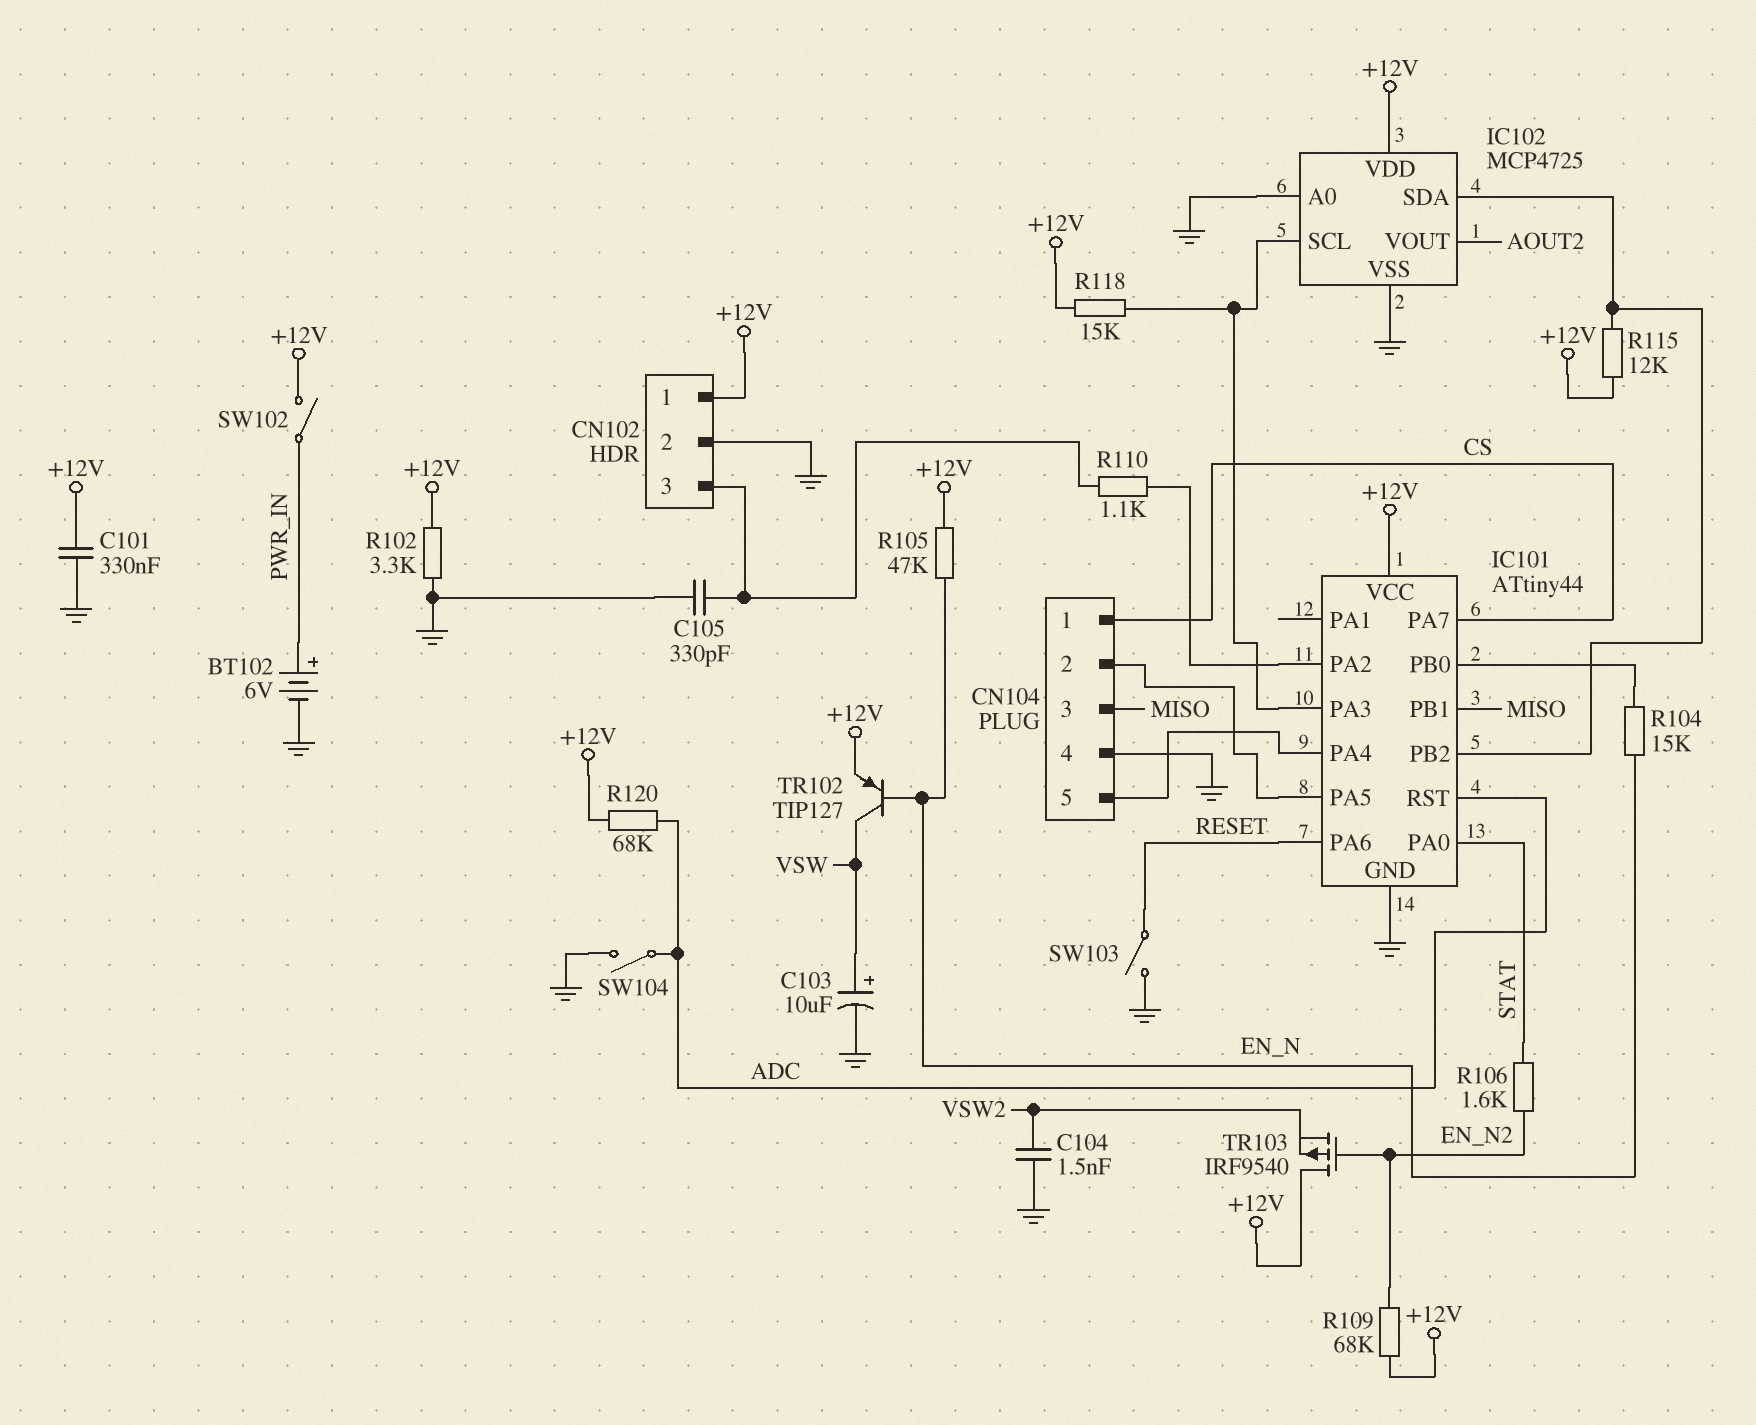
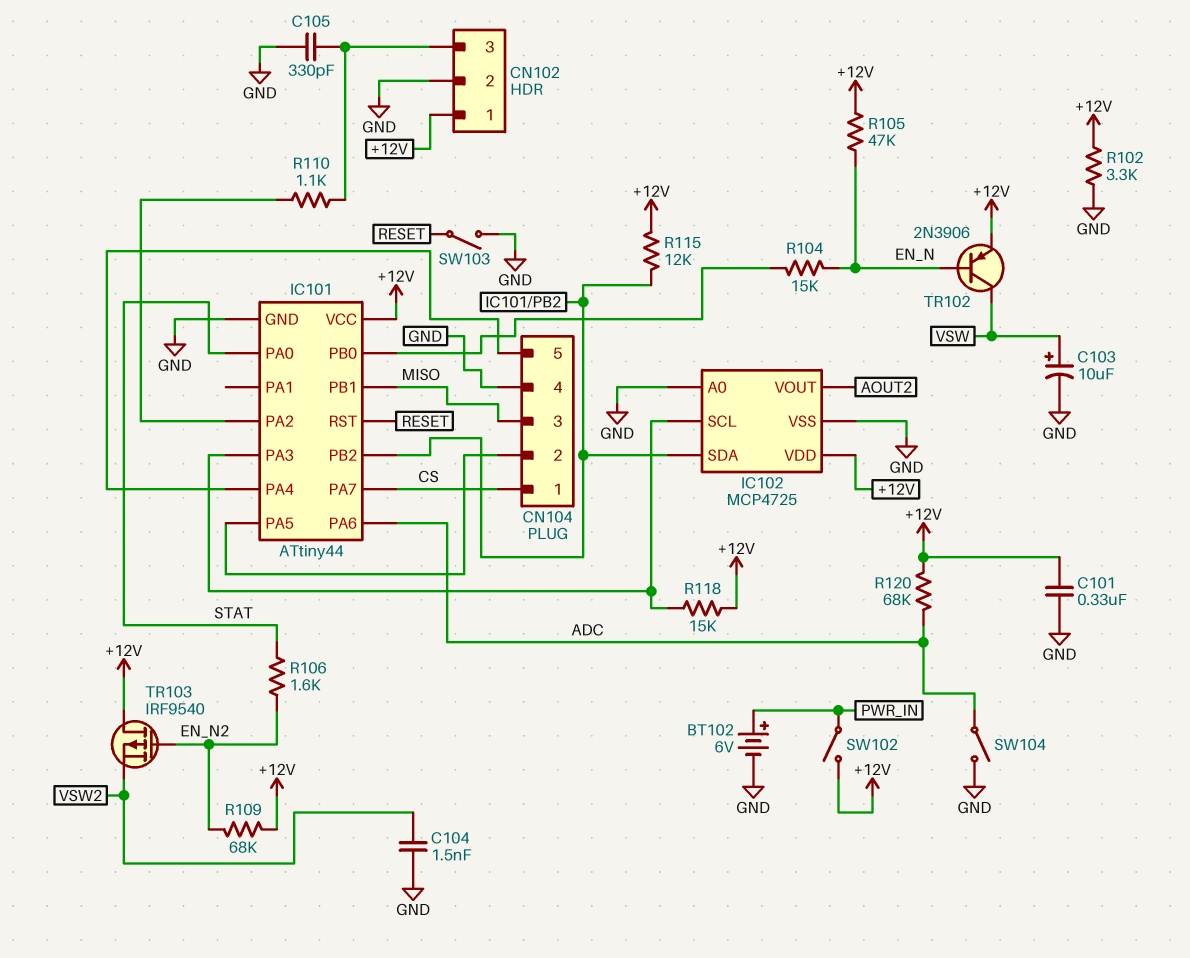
IC101 pin PA6: RESET -> ADC
IC101 pin RST: ADC -> RESET
TR102: PNP TIP127 (B EN_N, C VSW, E +12V) -> PNP 2N3906 (B EN_N, C VSW, E +12V)

